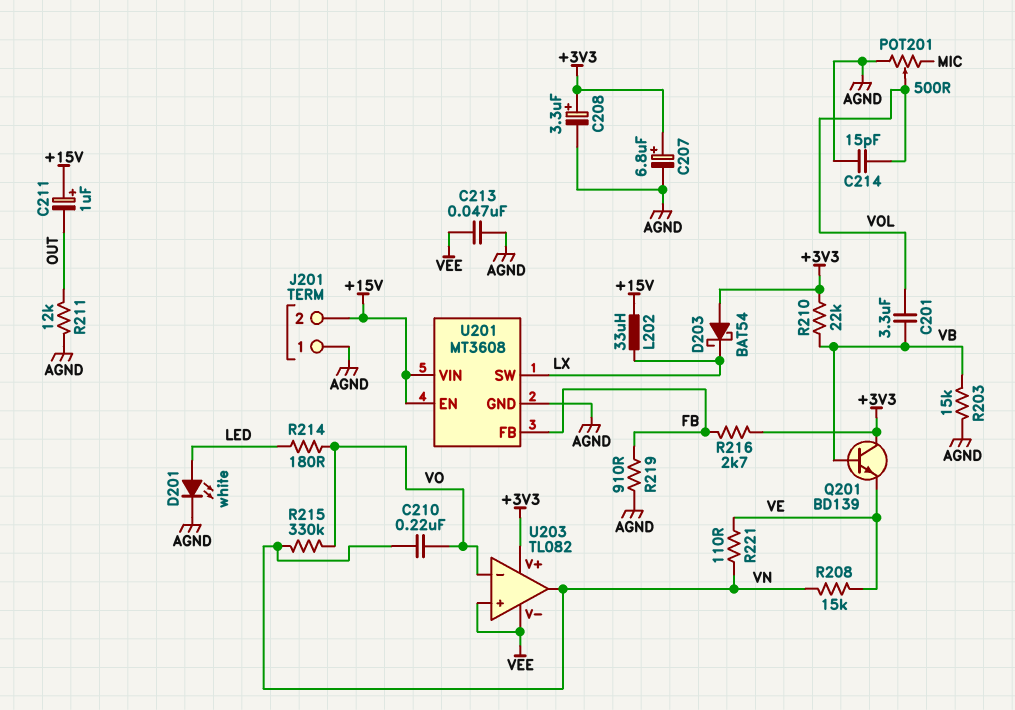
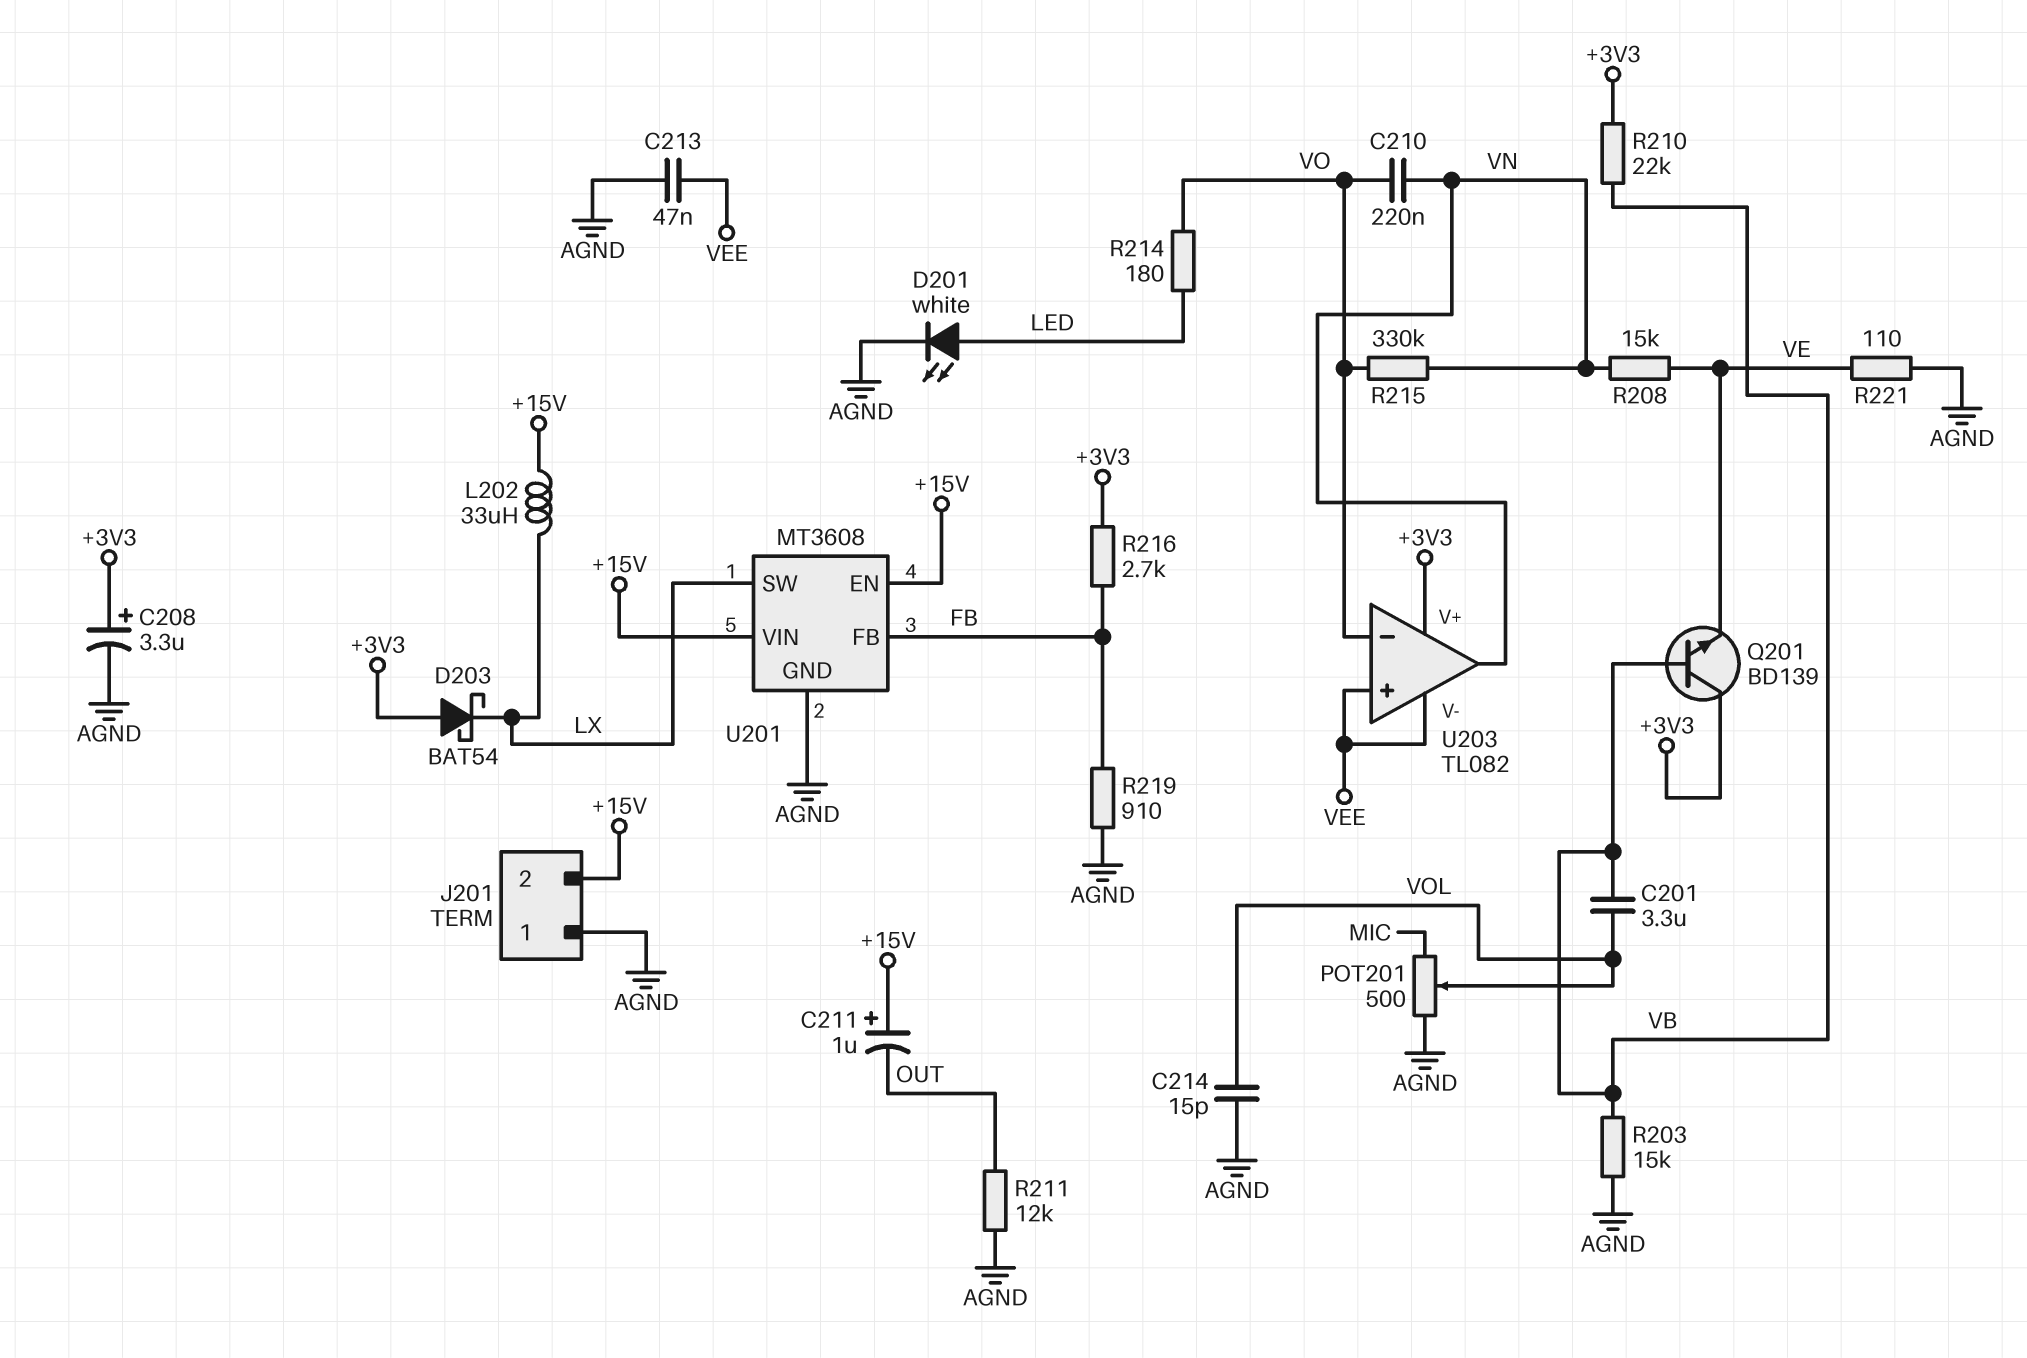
C207: 6.8uF (plus +3V3, minus AGND) -> none
R221: 110 (VE, VN) -> 110 (AGND, VE)

